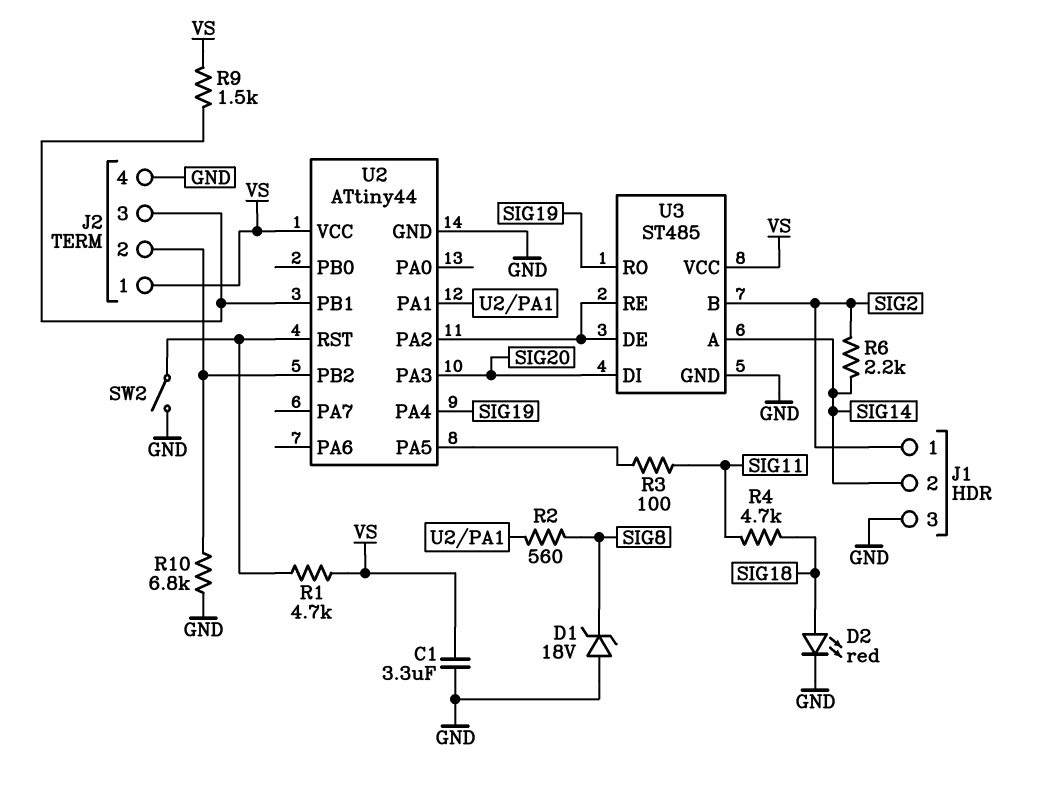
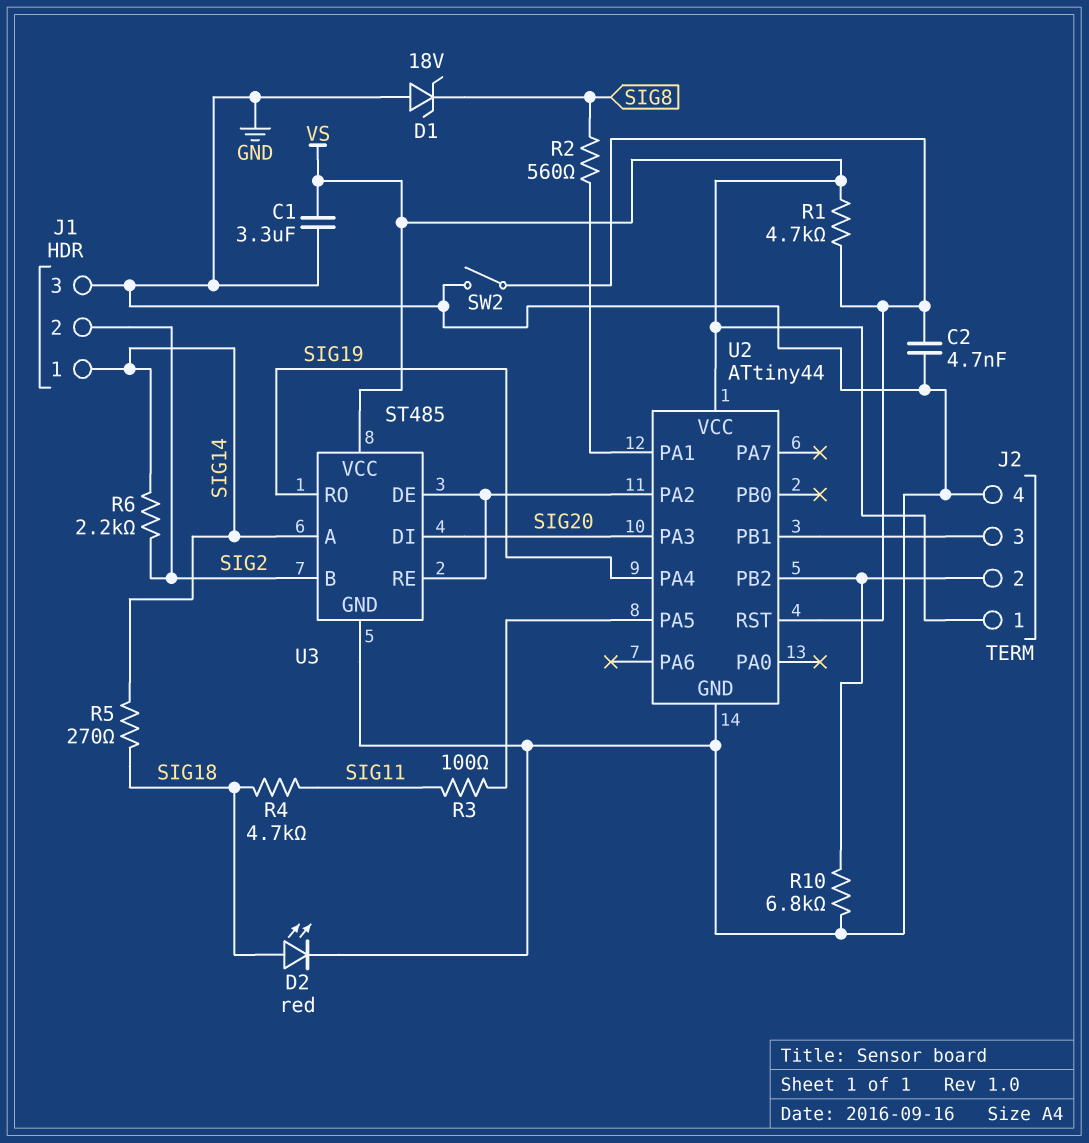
C2: none -> 4.7nF (GND, U2/RST)
J1 pin 1: SIG2 -> SIG14
J1 pin 2: SIG14 -> SIG2
R5: none -> 270 (SIG14, SIG18)
R9: 1.5k (J2/3, VS) -> none

